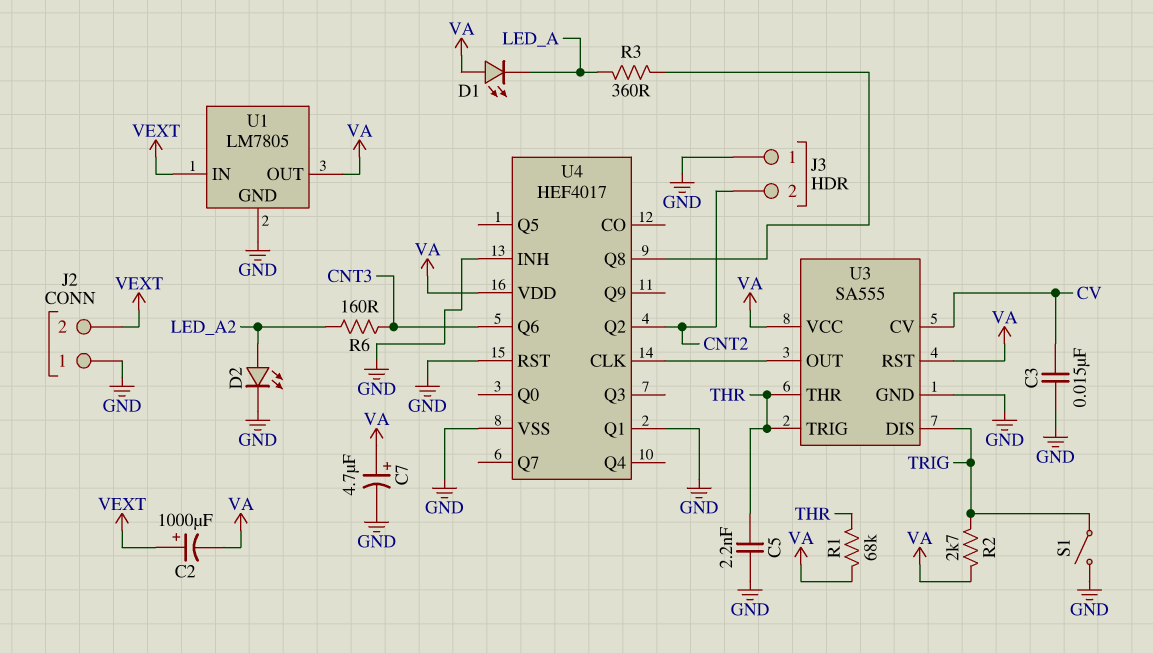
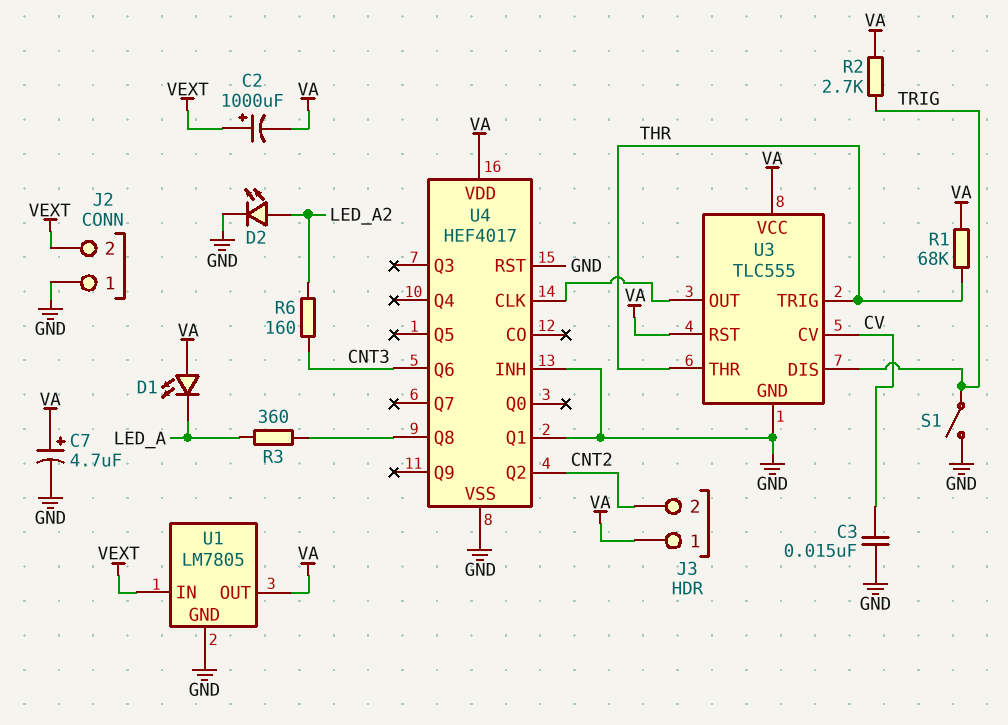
C5: 2.2nF (GND, THR) -> none
J3 pin 1: GND -> VA
U3: SA555 -> TLC555

